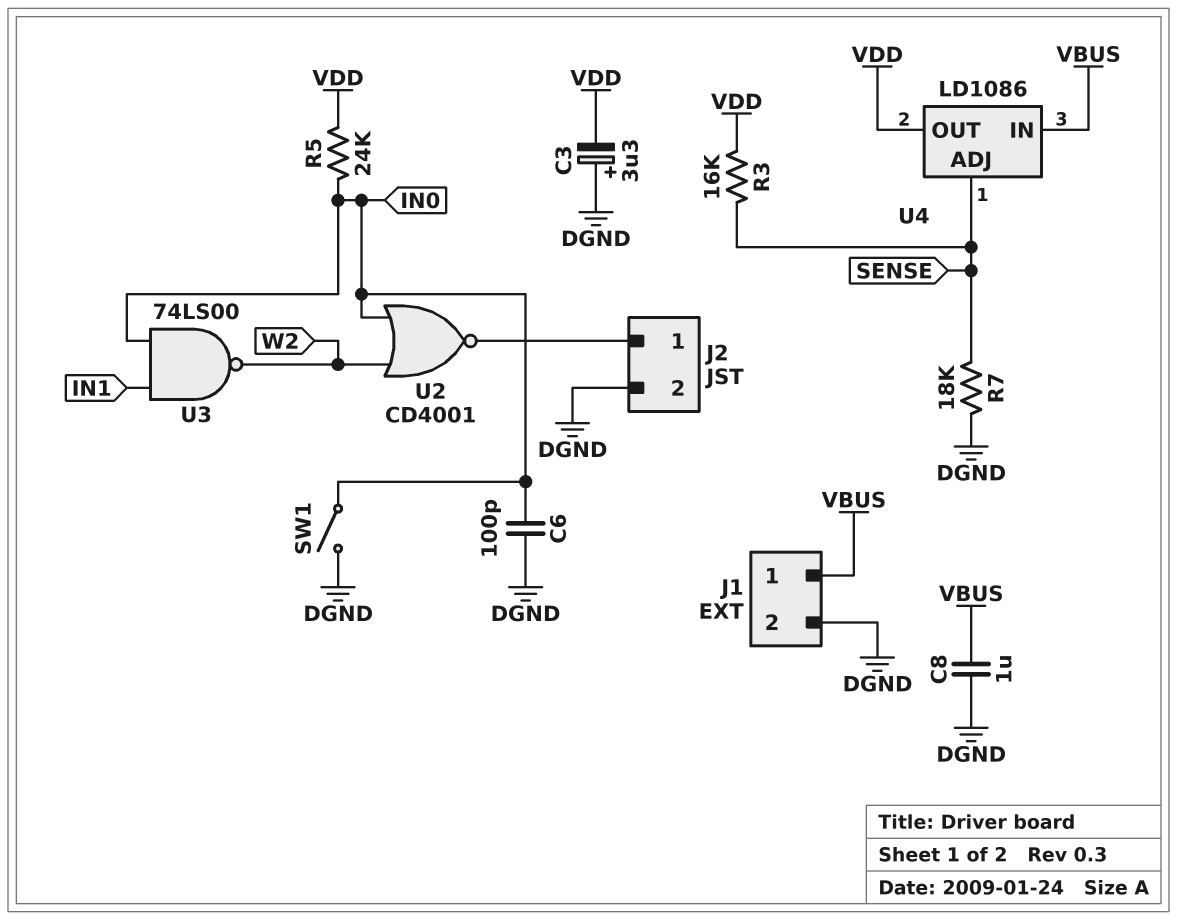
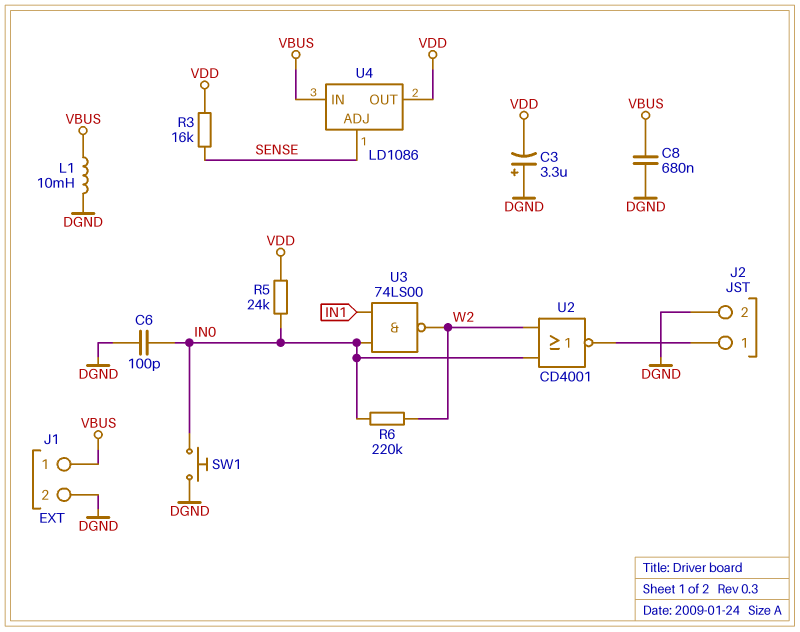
C8: 1uF (DGND, VBUS) -> 680nF (DGND, VBUS)
L1: none -> 10mH (DGND, VBUS)
R6: none -> 220k (IN0, W2)
R7: 18k (DGND, SENSE) -> none
SW1: switch (DGND, IN0) -> button (DGND, IN0)

